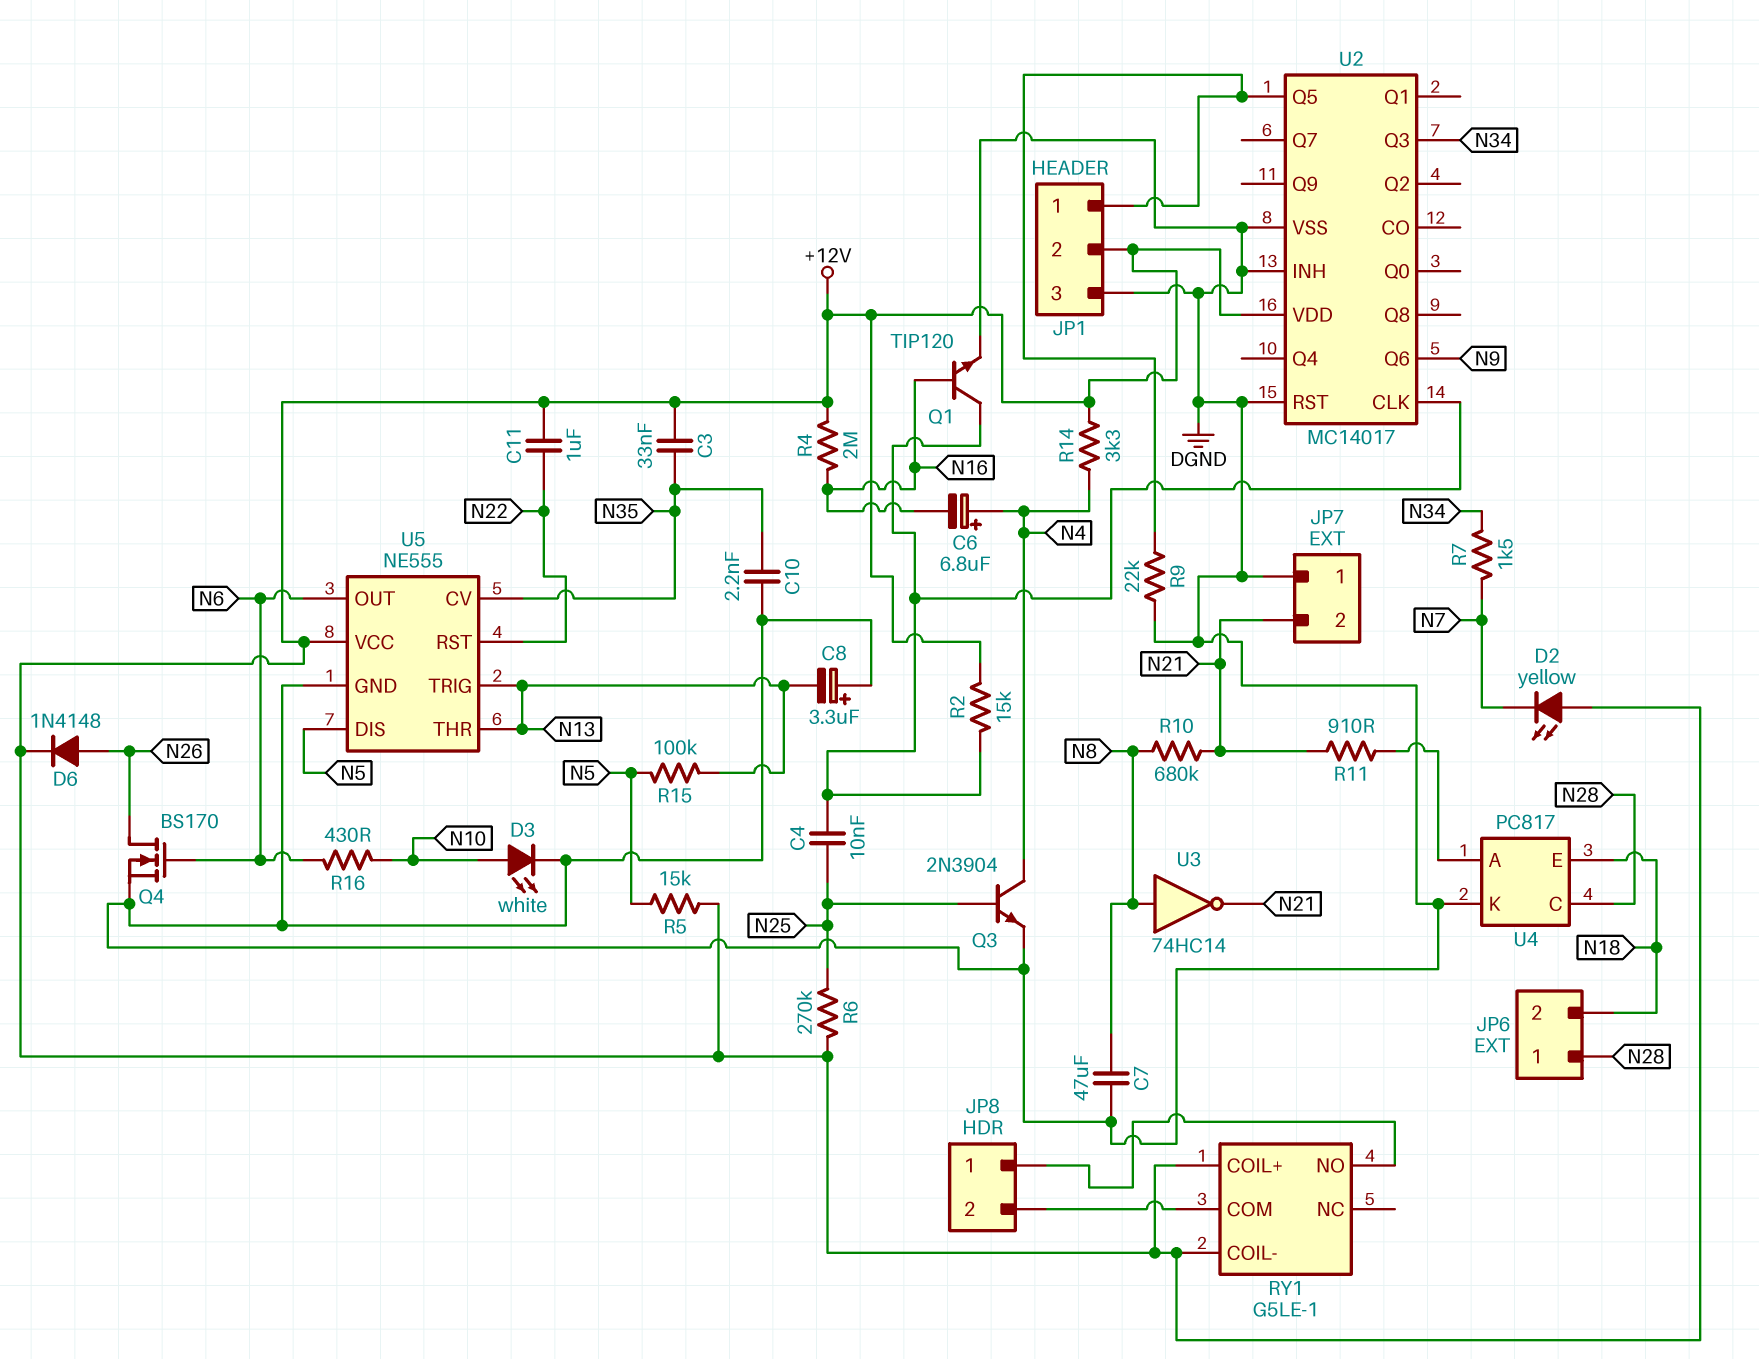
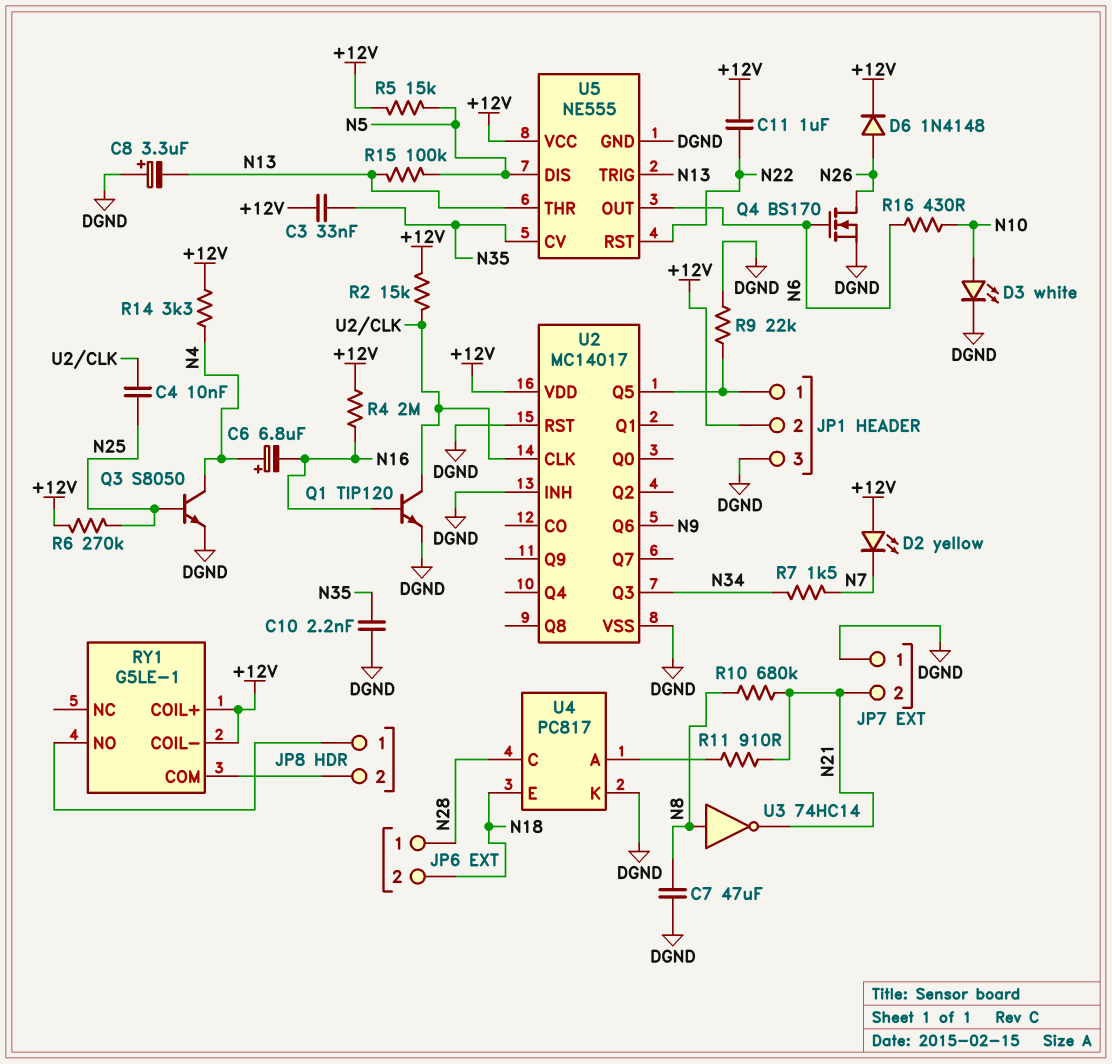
Q3: NPN 2N3904 (B N25, C N4, E DGND) -> NPN S8050 (B N25, C N4, E DGND)

